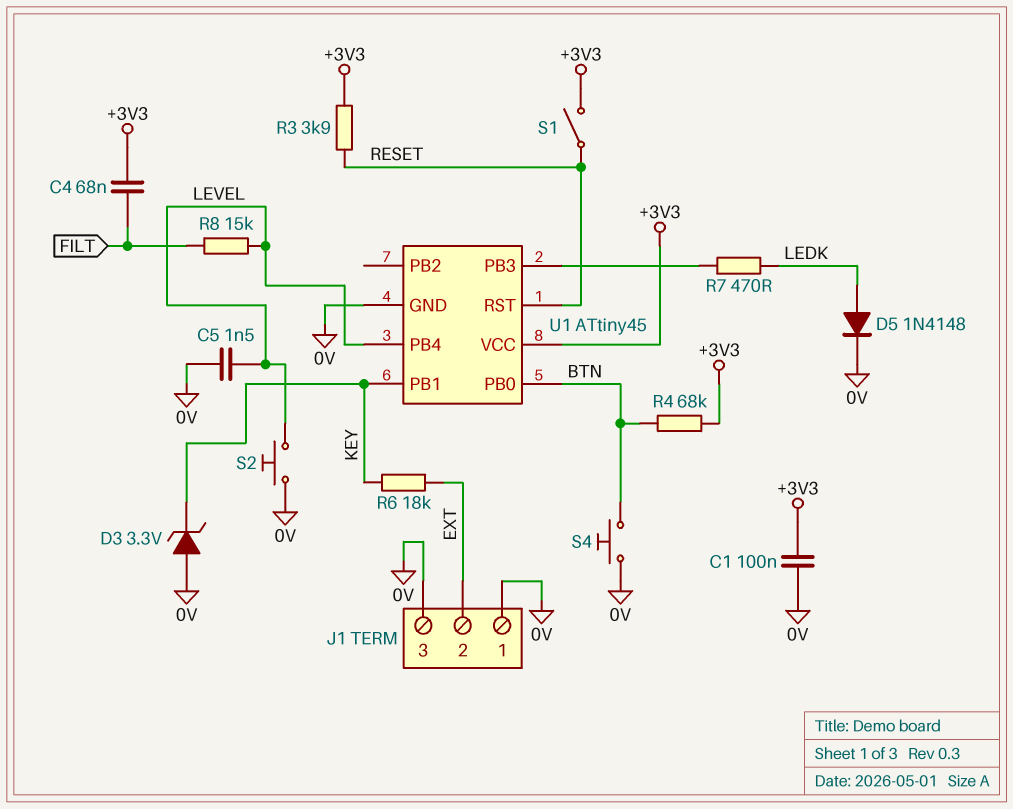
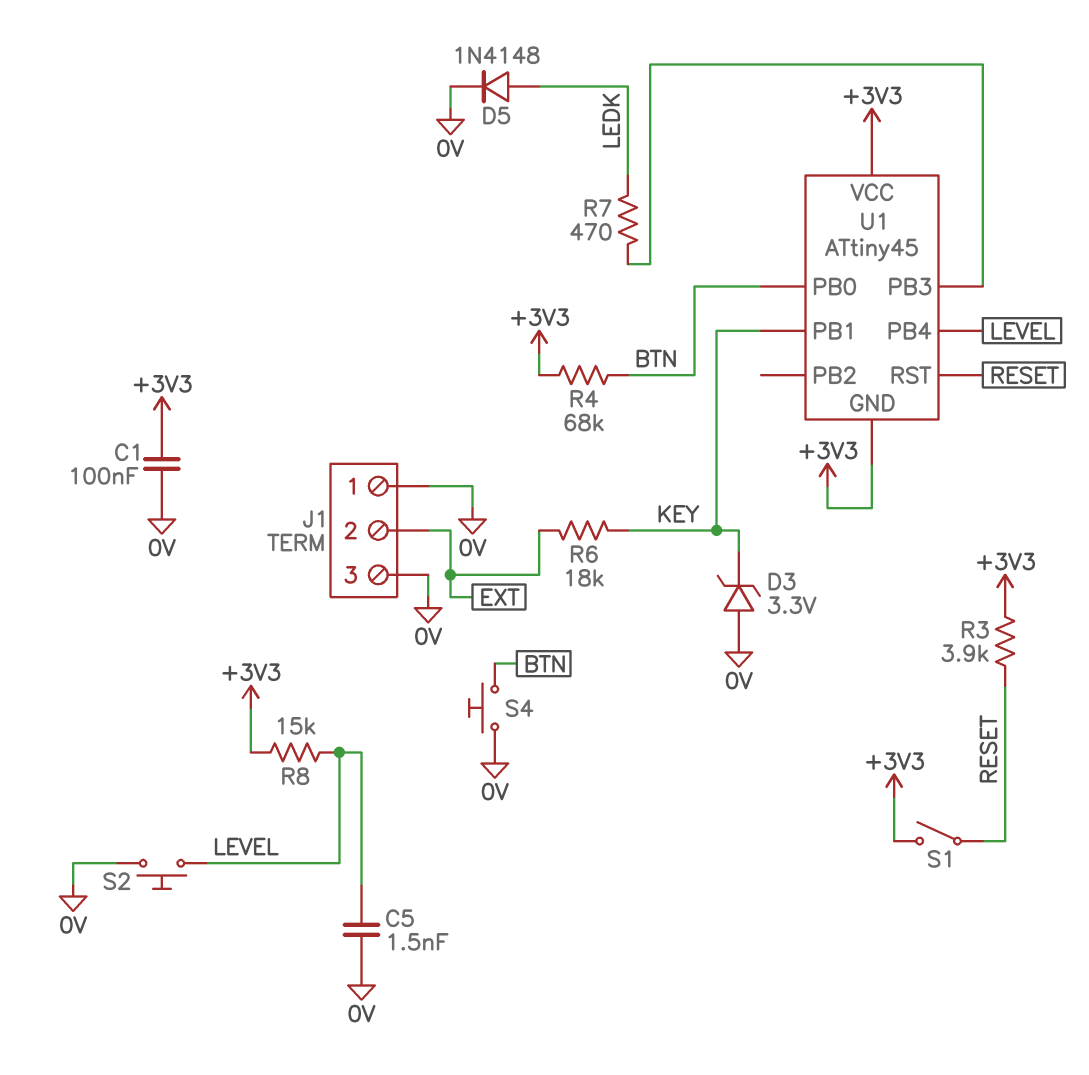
C4: 68nF (+3V3, FILT) -> none
R8: 15k (FILT, LEVEL) -> 15k (+3V3, LEVEL)
U1 pin GND: 0V -> +3V3

